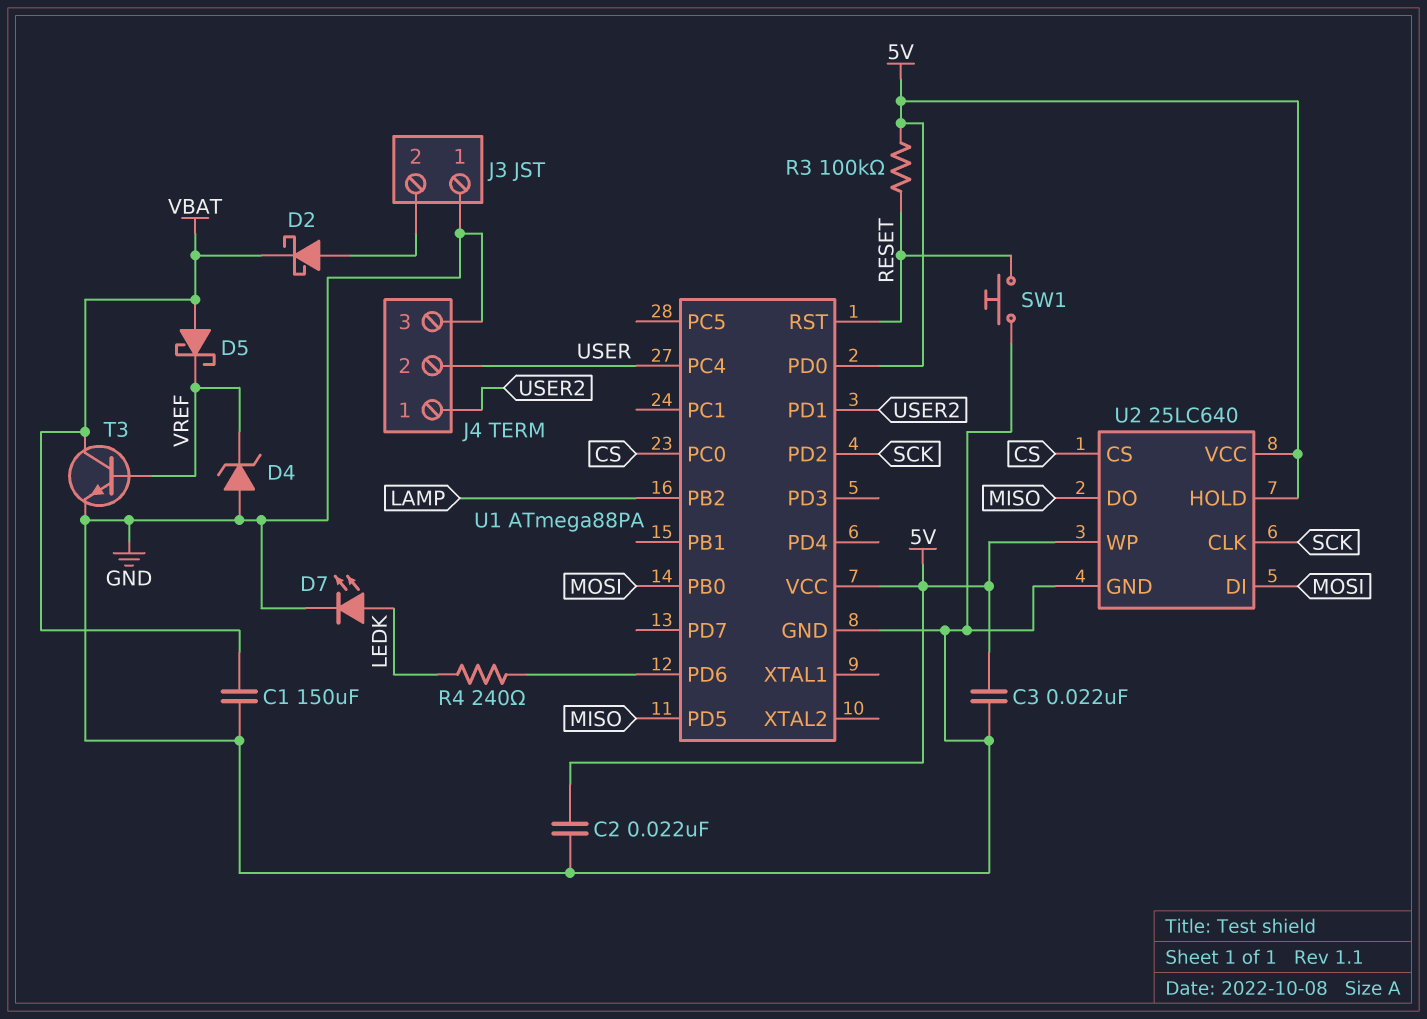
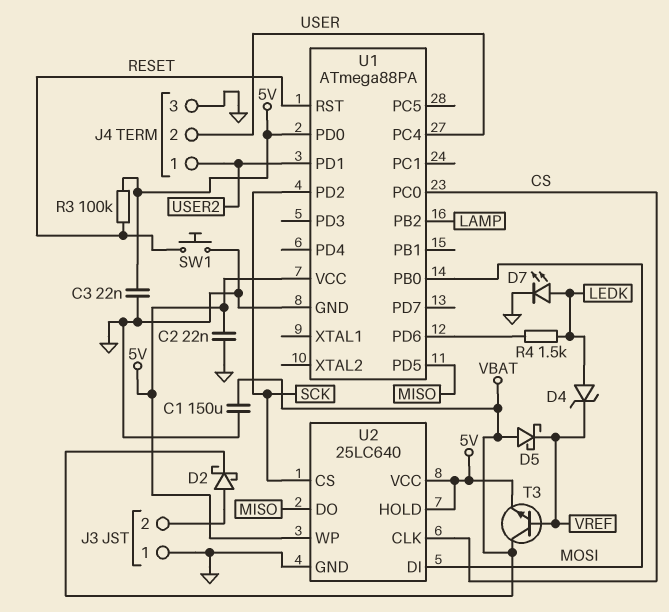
D4: zener (A GND, K VREF) -> zener (A LEDK, K VREF)
R4: 240 (LEDK, U1/PD6) -> 1.5k (LEDK, U1/PD6)
T3: NPN (B VREF, C VBAT, E GND) -> NPN (B VREF, C VBAT, E 5V)
U2 pin CLK: SCK -> CS
U2 pin CS: CS -> SCK

